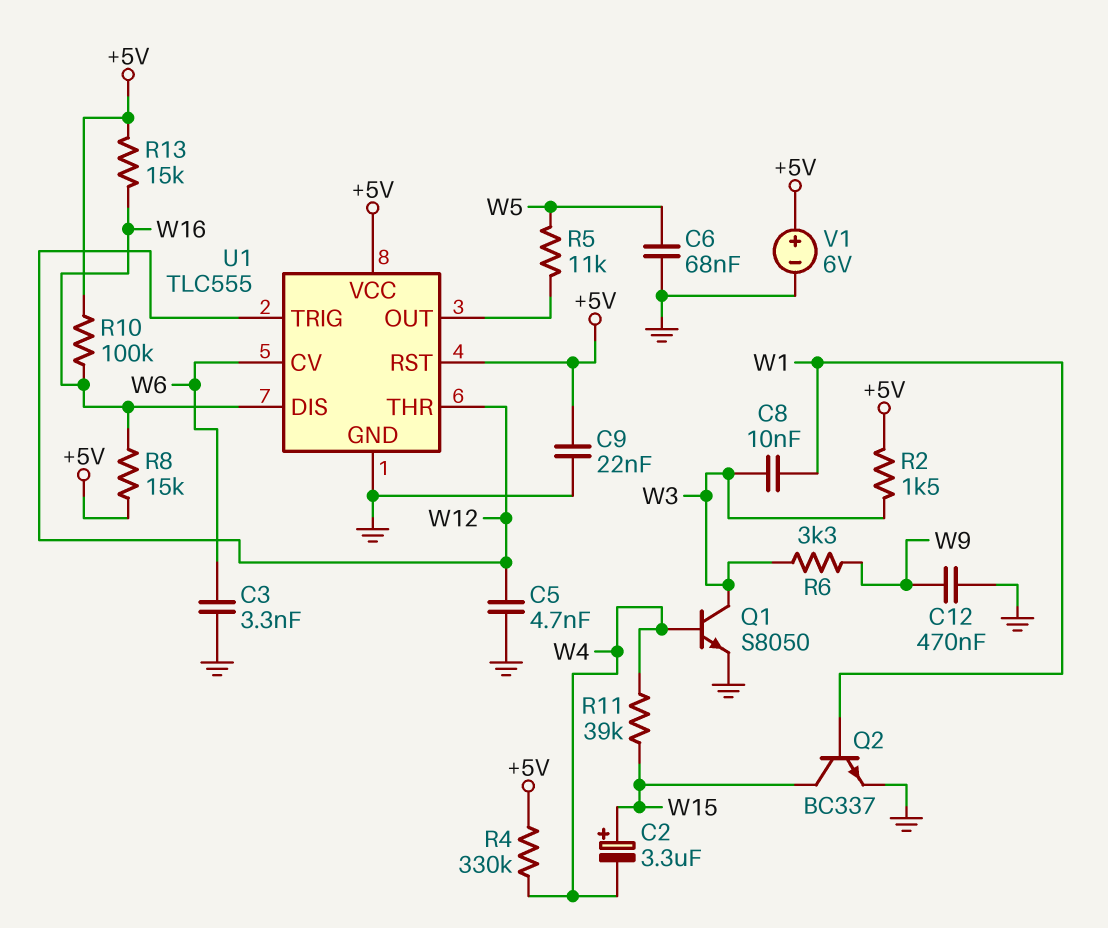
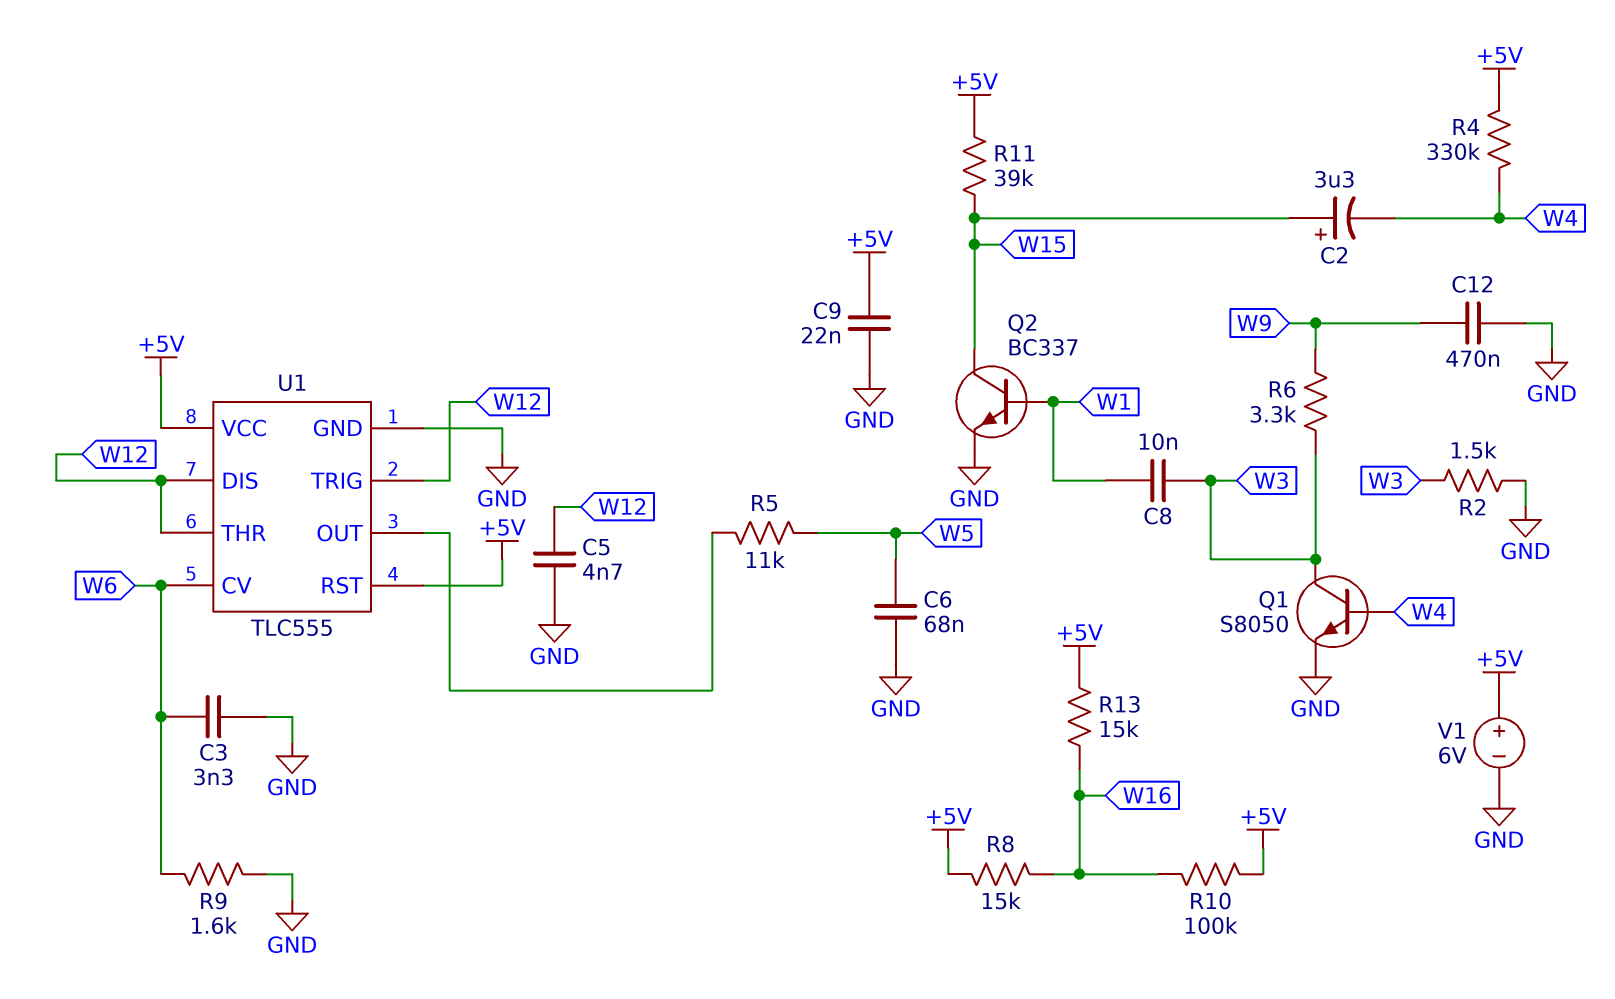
R2: 1.5k (+5V, W3) -> 1.5k (GND, W3)
R9: none -> 1.6k (GND, W6)
R11: 39k (W4, W15) -> 39k (+5V, W15)
U1 pin DIS: W16 -> W12

